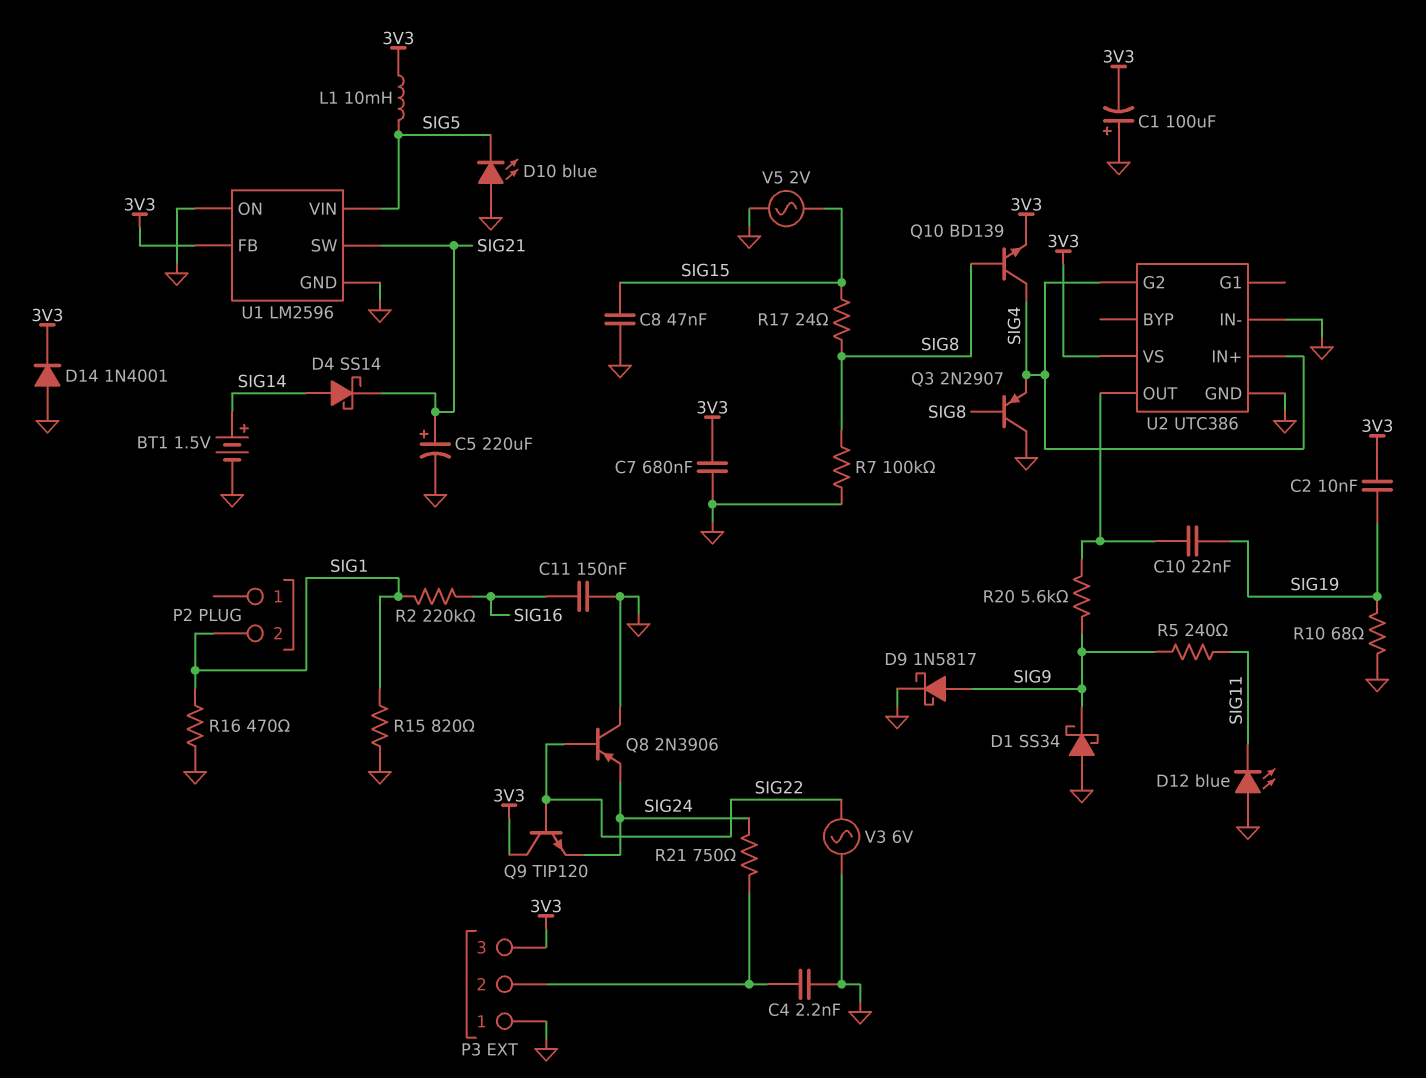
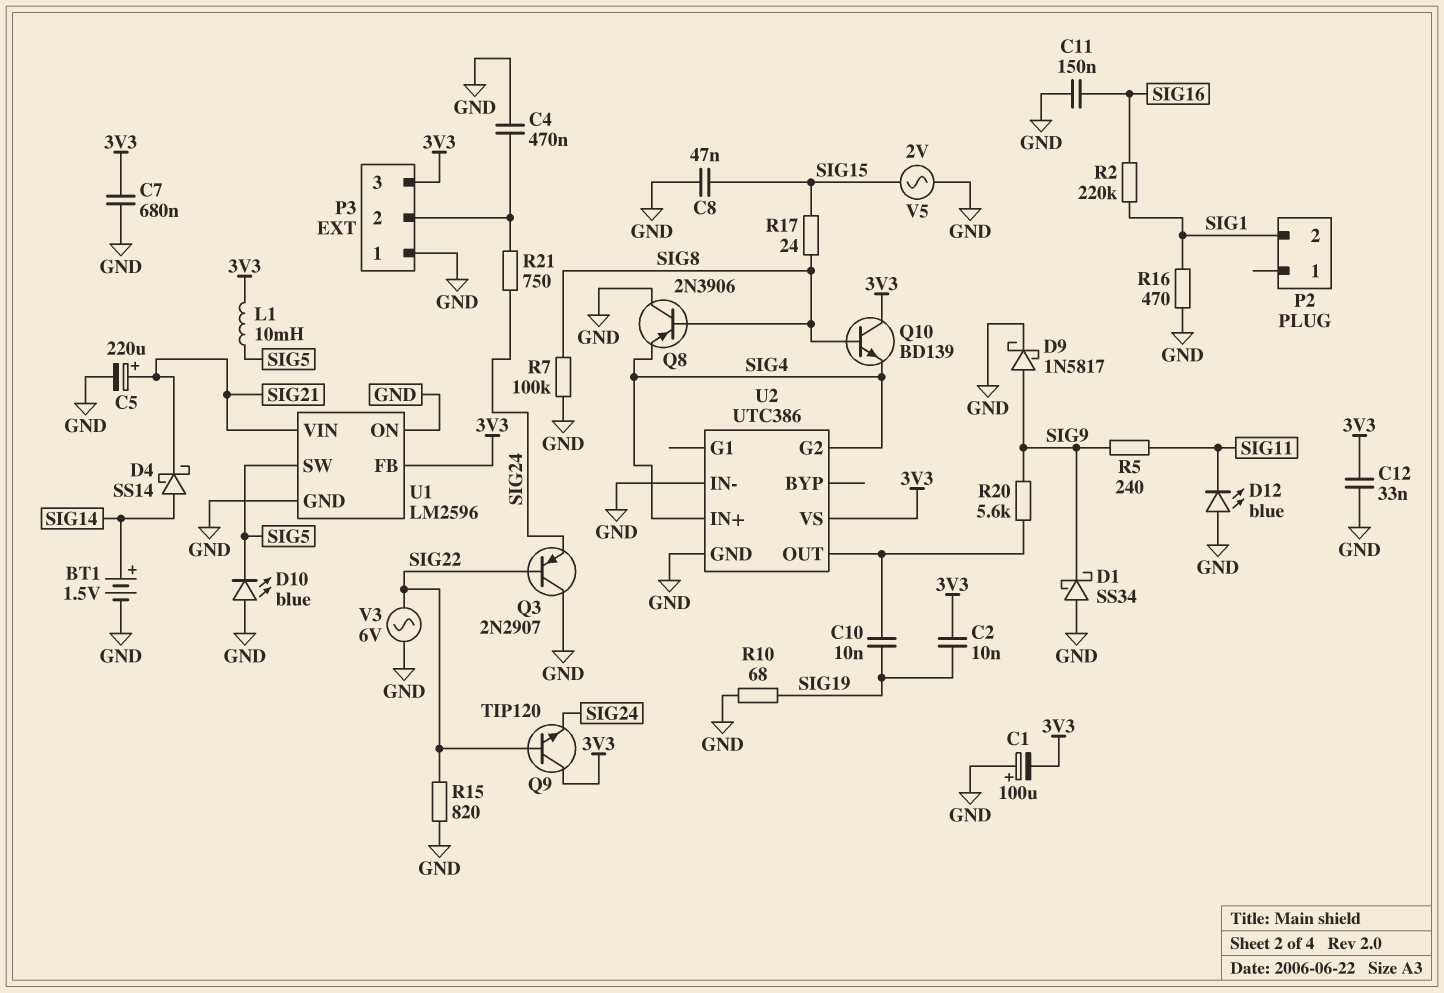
C4: 2.2nF (GND, P3/2) -> 470nF (GND, P3/2)
C10: 22nF (SIG19, U2/OUT) -> 10nF (SIG19, U2/OUT)
C12: none -> 33nF (3V3, GND)
D14: diode 1N4001 (A GND, K 3V3) -> none
Q3: PNP 2N2907 (B SIG8, C GND, E SIG4) -> PNP 2N2907 (B SIG22, C GND, E SIG24)
Q8: PNP 2N3906 (B SIG22, C GND, E SIG24) -> PNP 2N3906 (B SIG8, C GND, E SIG4)
Q10: NPN BD139 (B SIG8, C SIG4, E 3V3) -> NPN BD139 (B SIG8, C 3V3, E SIG4)
R15: 820 (GND, SIG1) -> 820 (GND, SIG22)
U1 pin SW: SIG21 -> SIG5
U1 pin VIN: SIG5 -> SIG21

